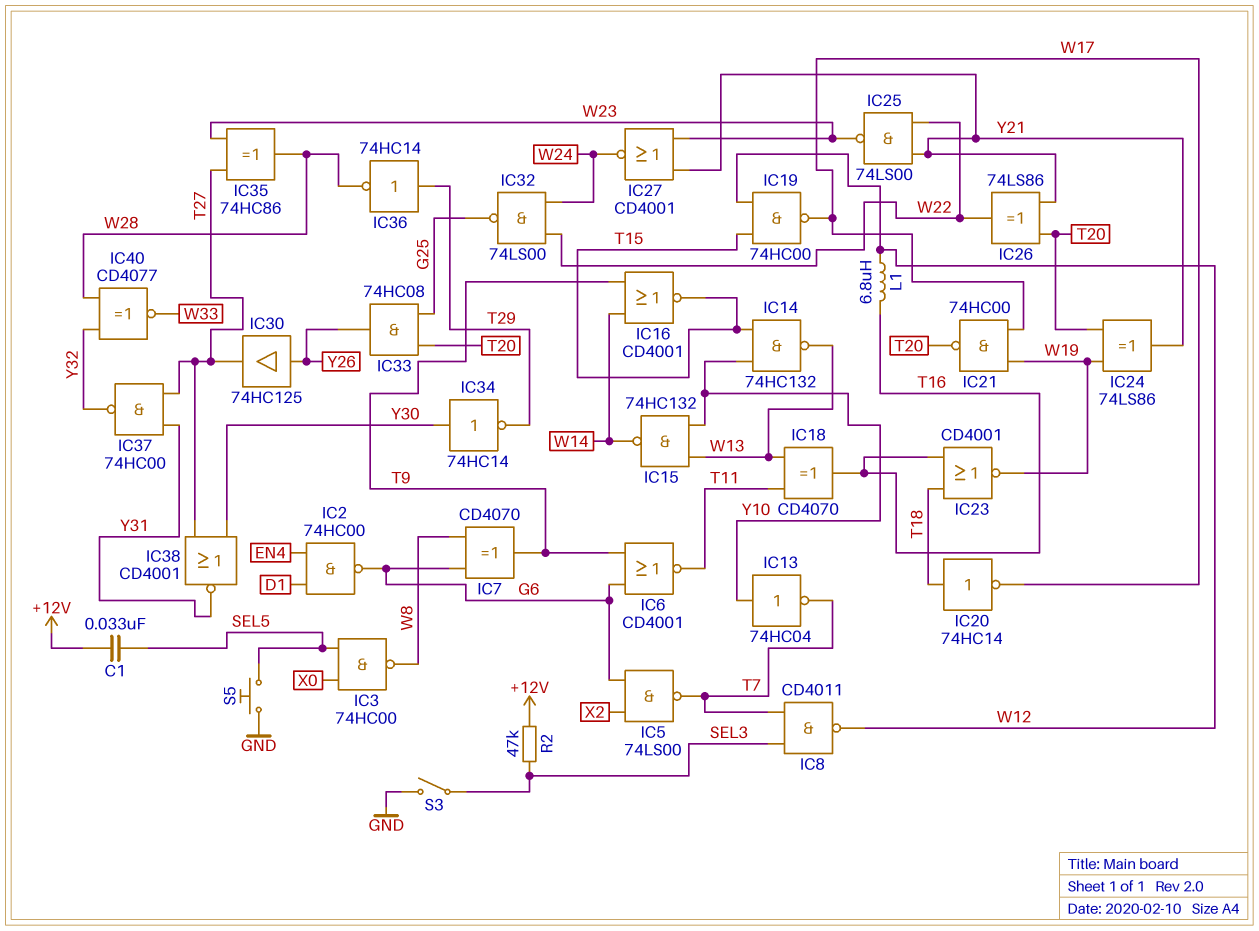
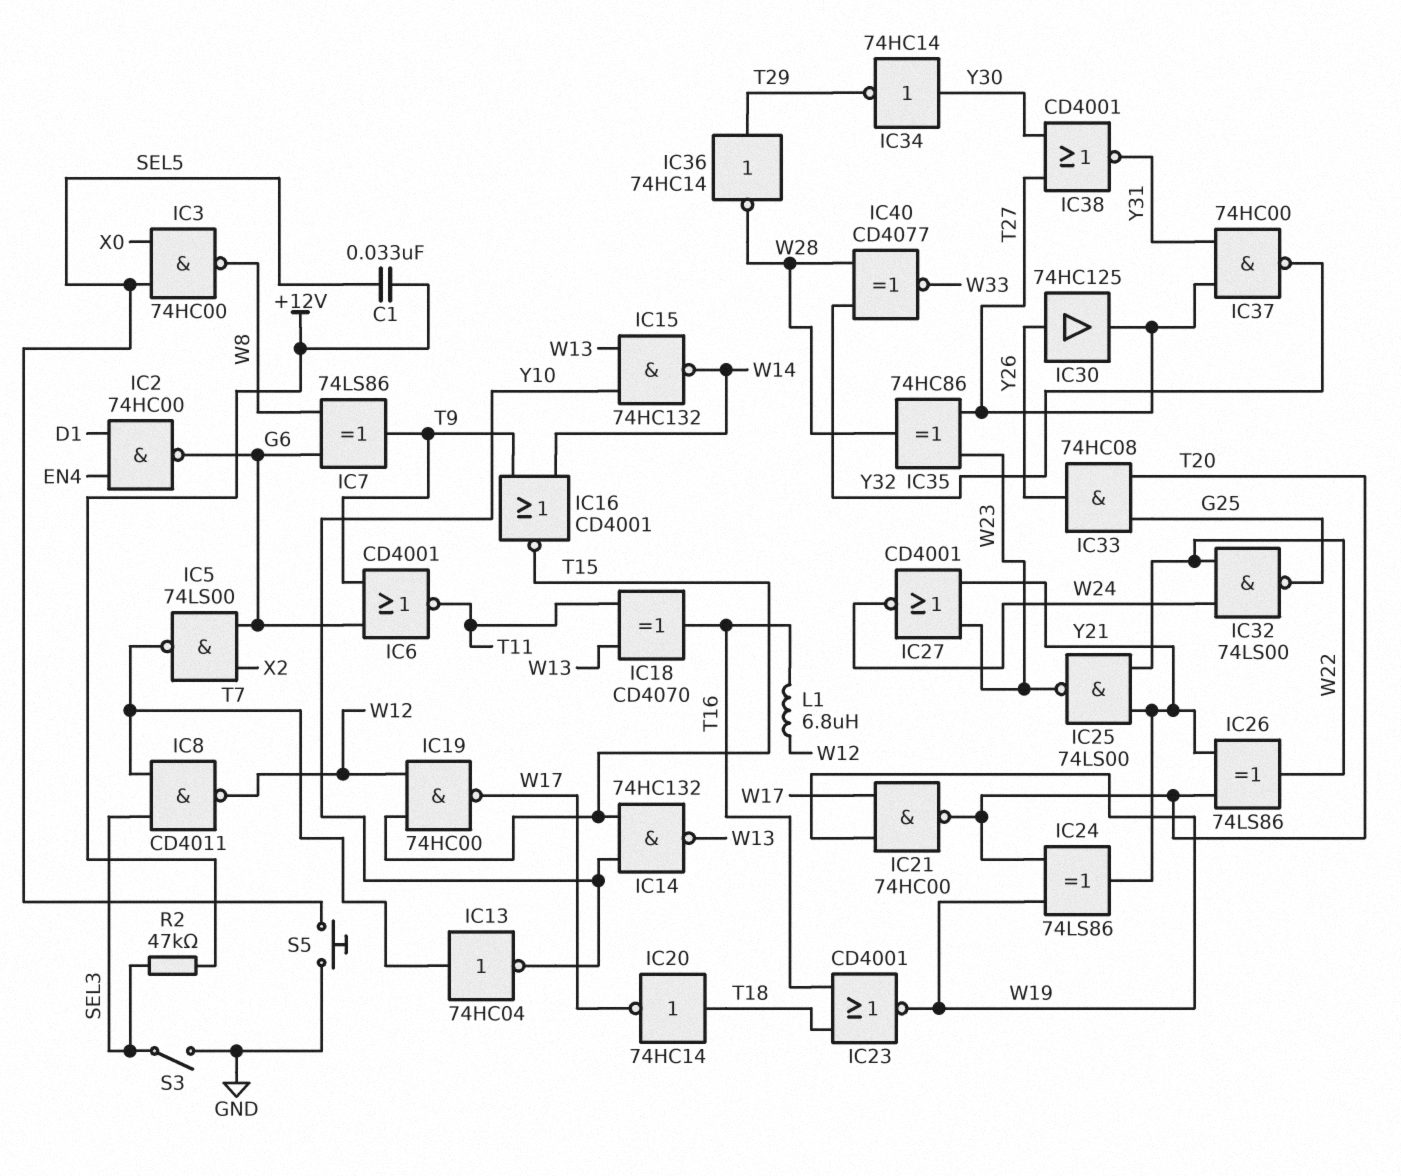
IC7: XOR CD4070 (in G6, in W8, out T9) -> XOR 74LS86 (in G6, in W8, out T9)
IC13: NOT 74HC04 (in Y10, out T7) -> NOT 74HC04 (in T7, out Y10)

